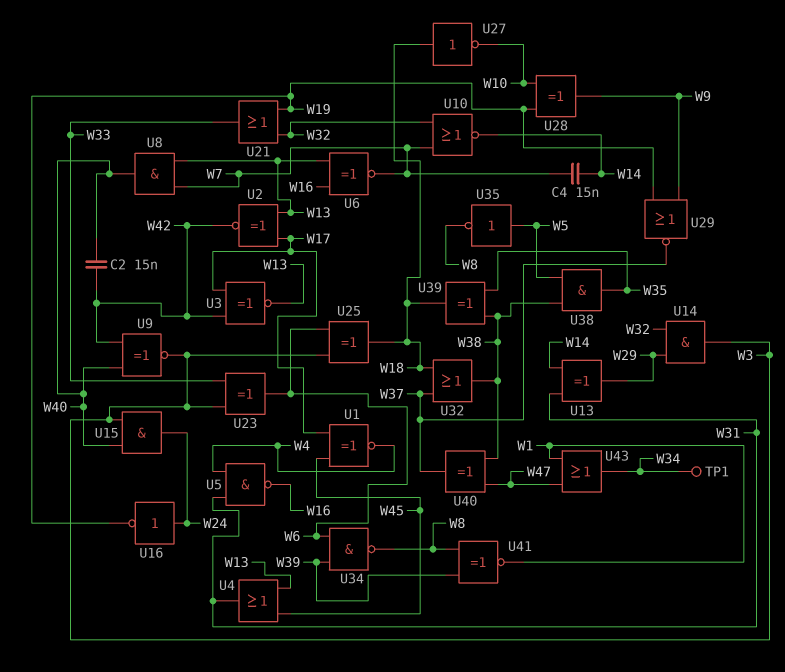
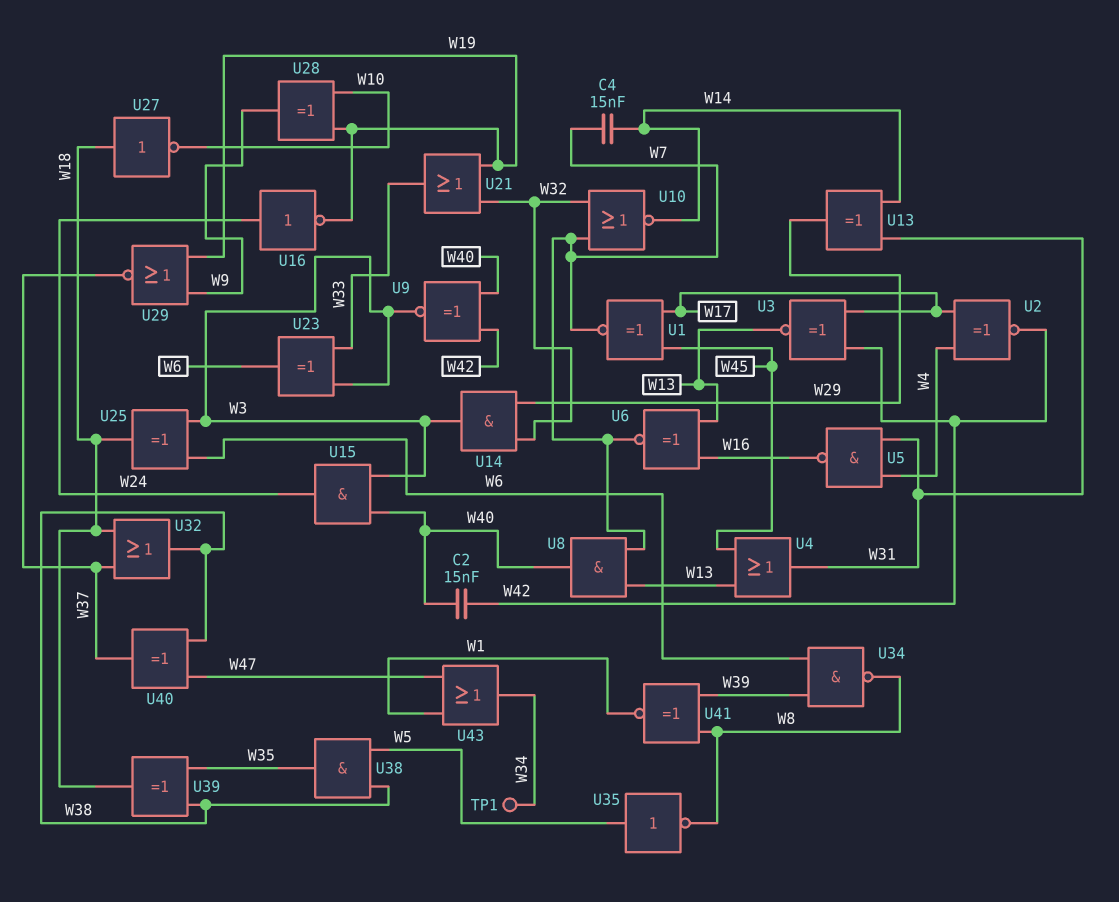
U1: XNOR (in W17, in W45, out W4) -> XNOR (in W17, in W45, out W7)
U2: XNOR (in W13, in W17, out W42) -> XNOR (in W4, in W17, out W42)

